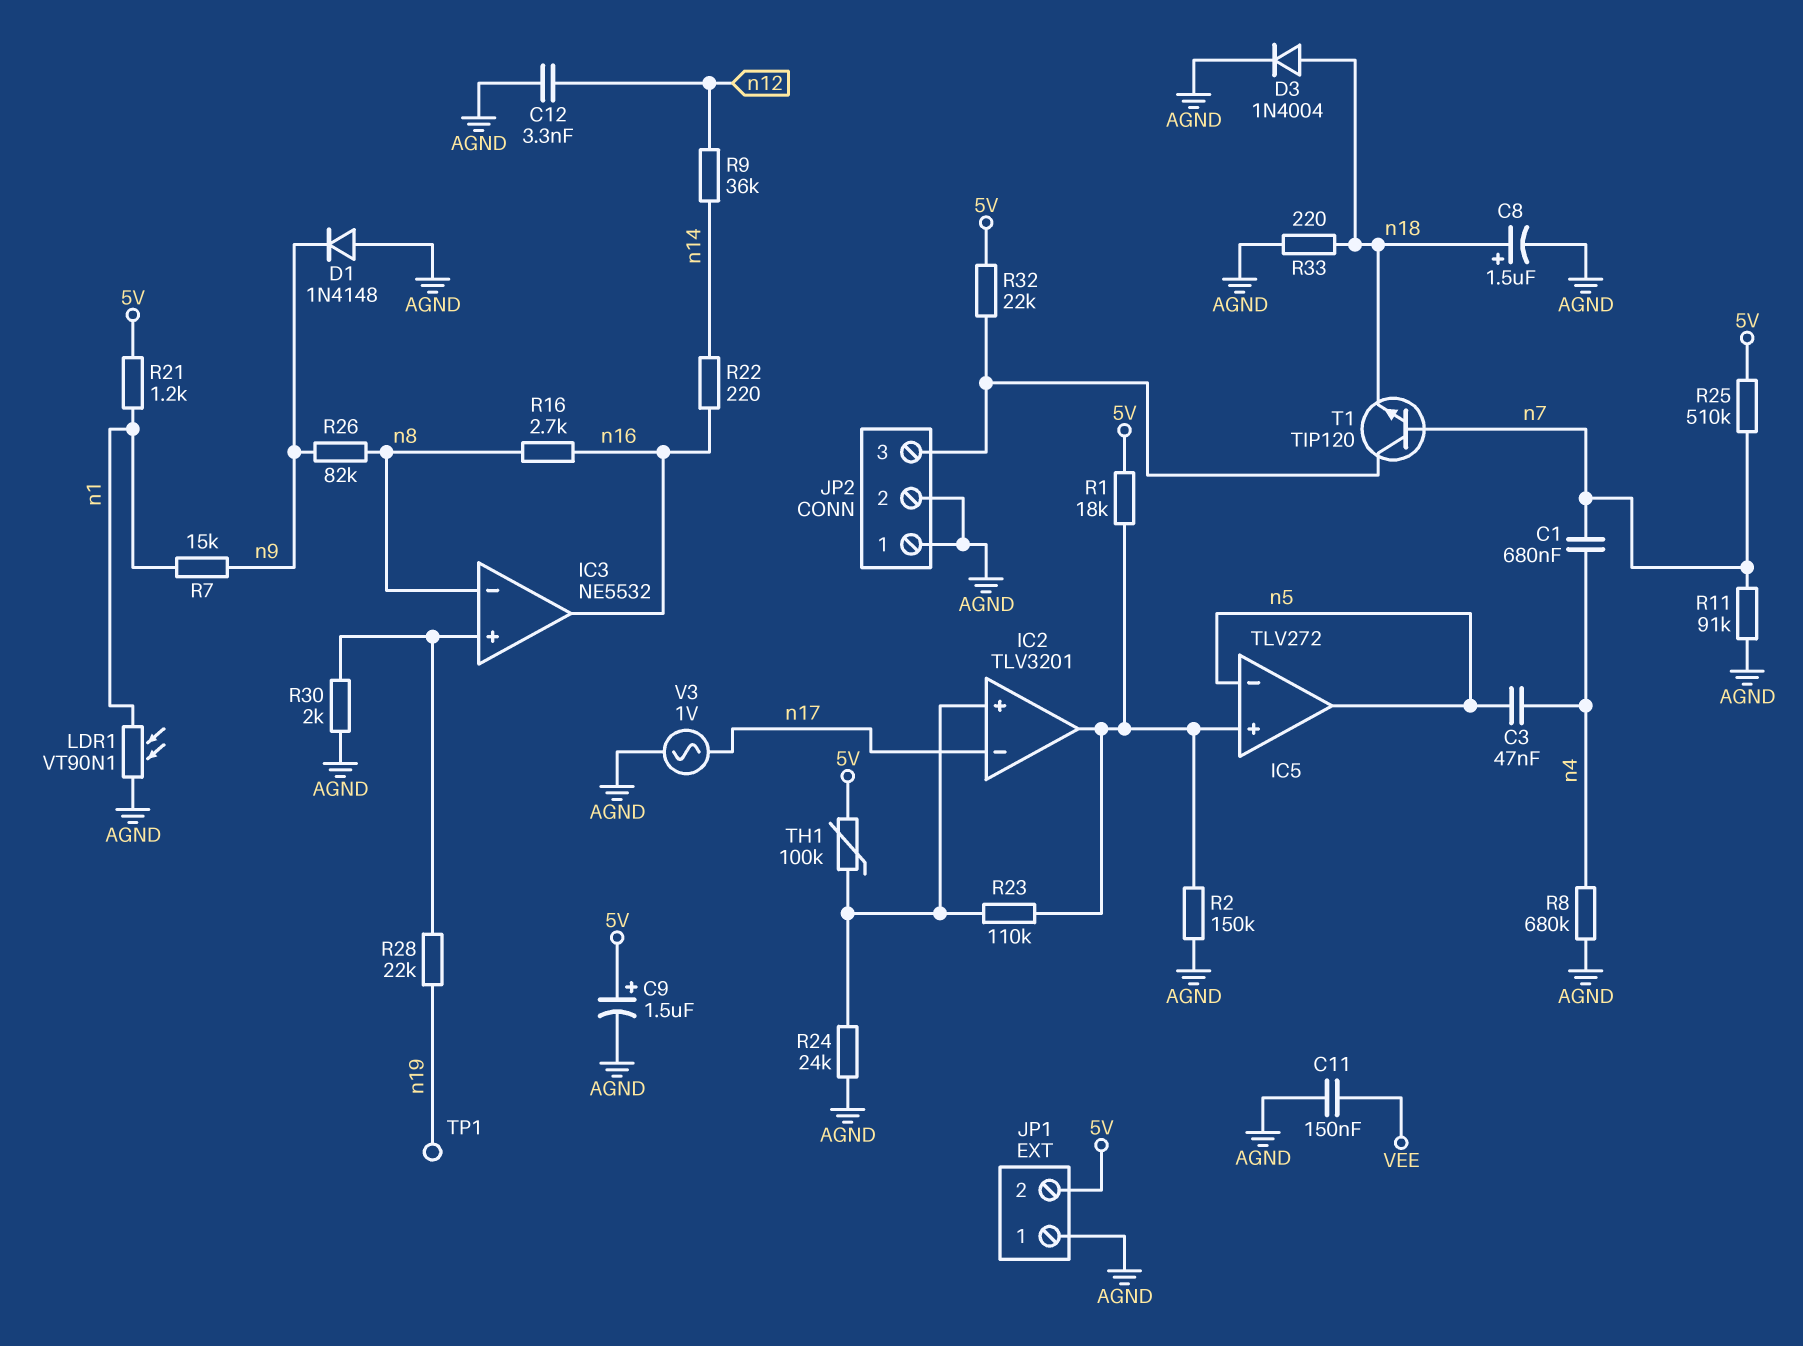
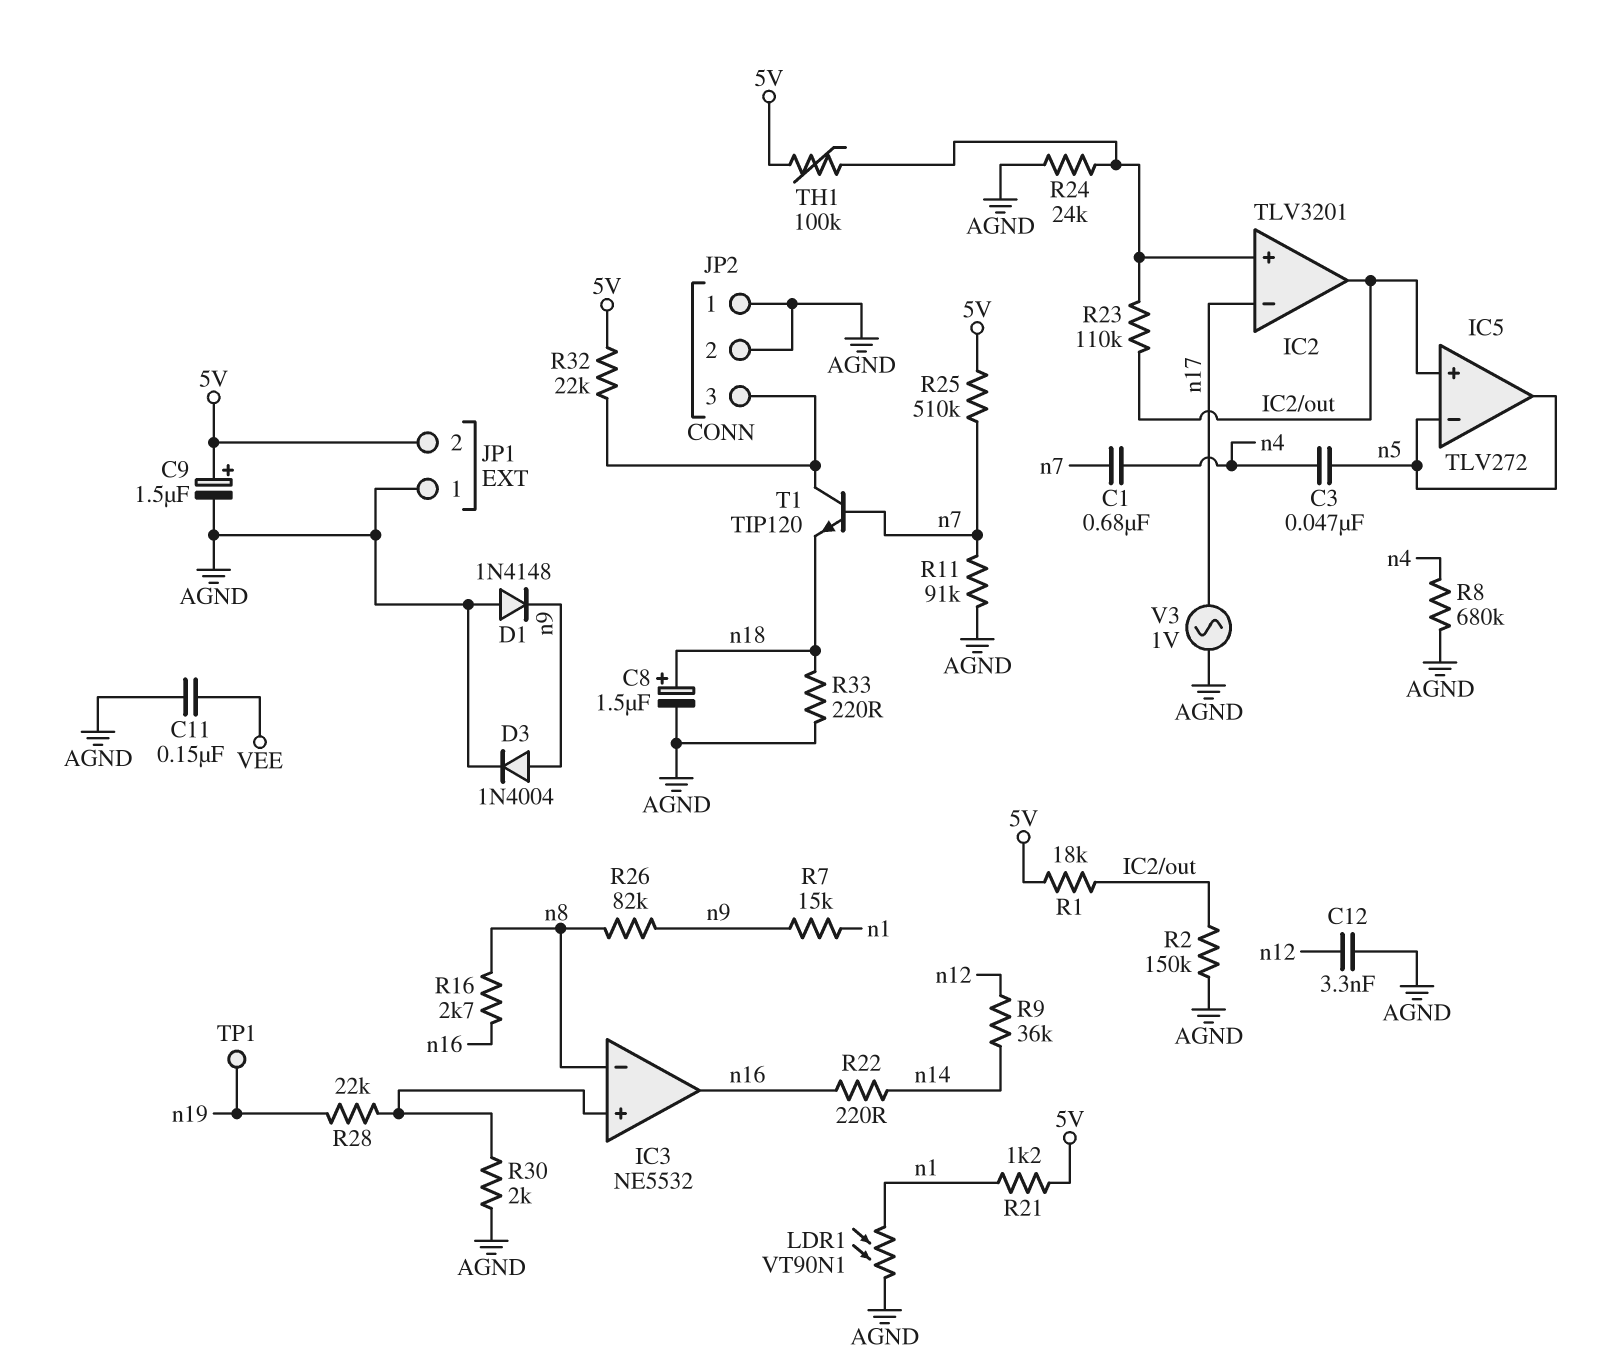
D3: diode 1N4004 (A n18, K AGND) -> diode 1N4004 (A n9, K AGND)

